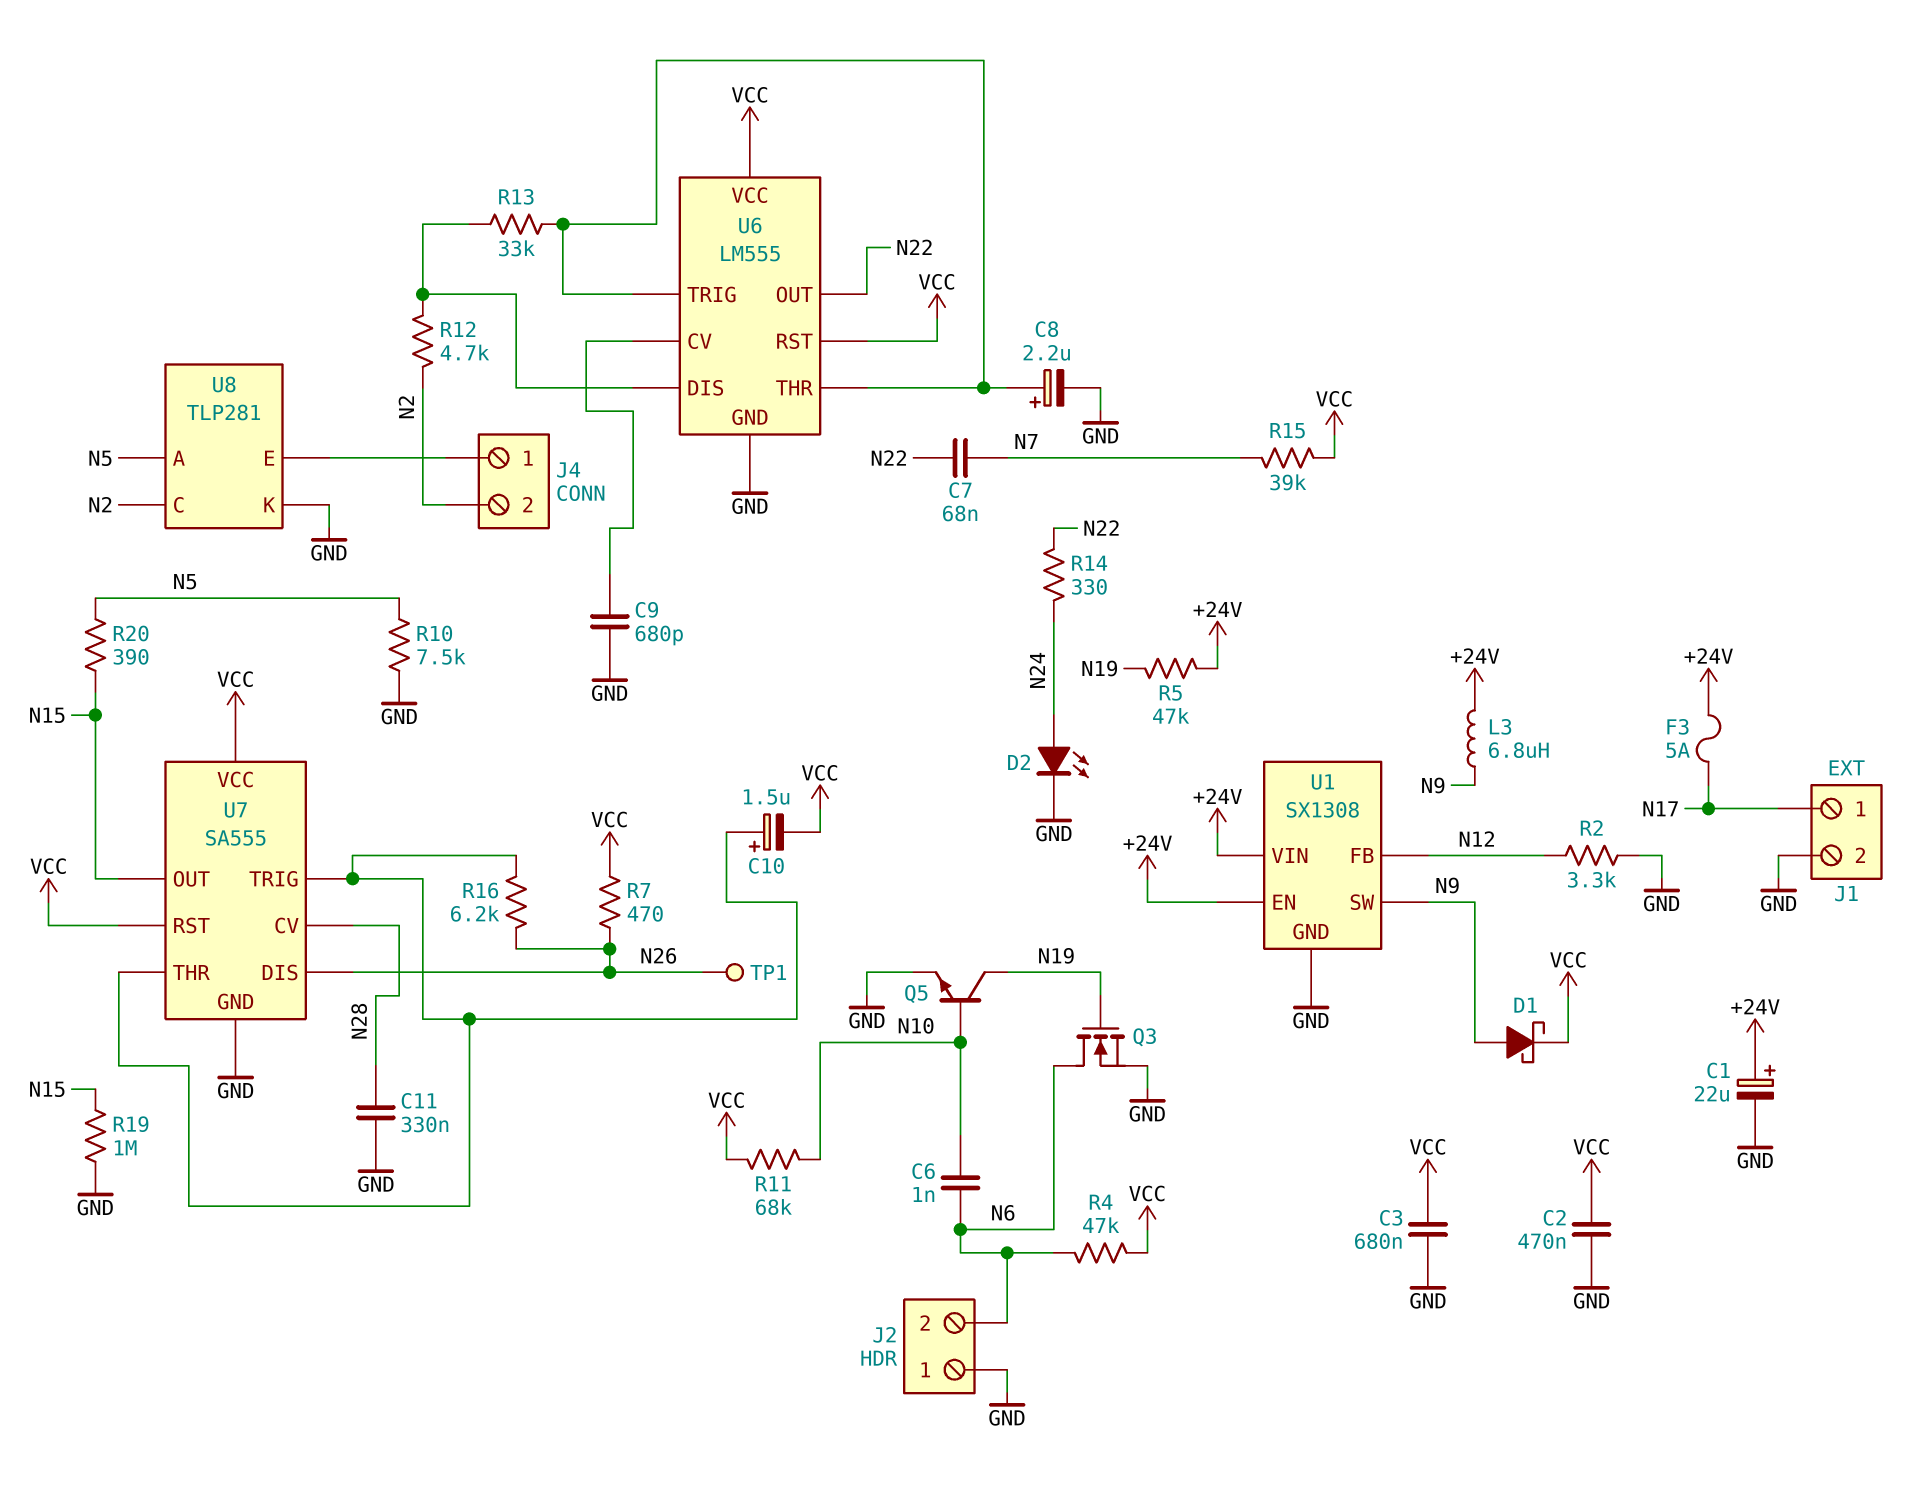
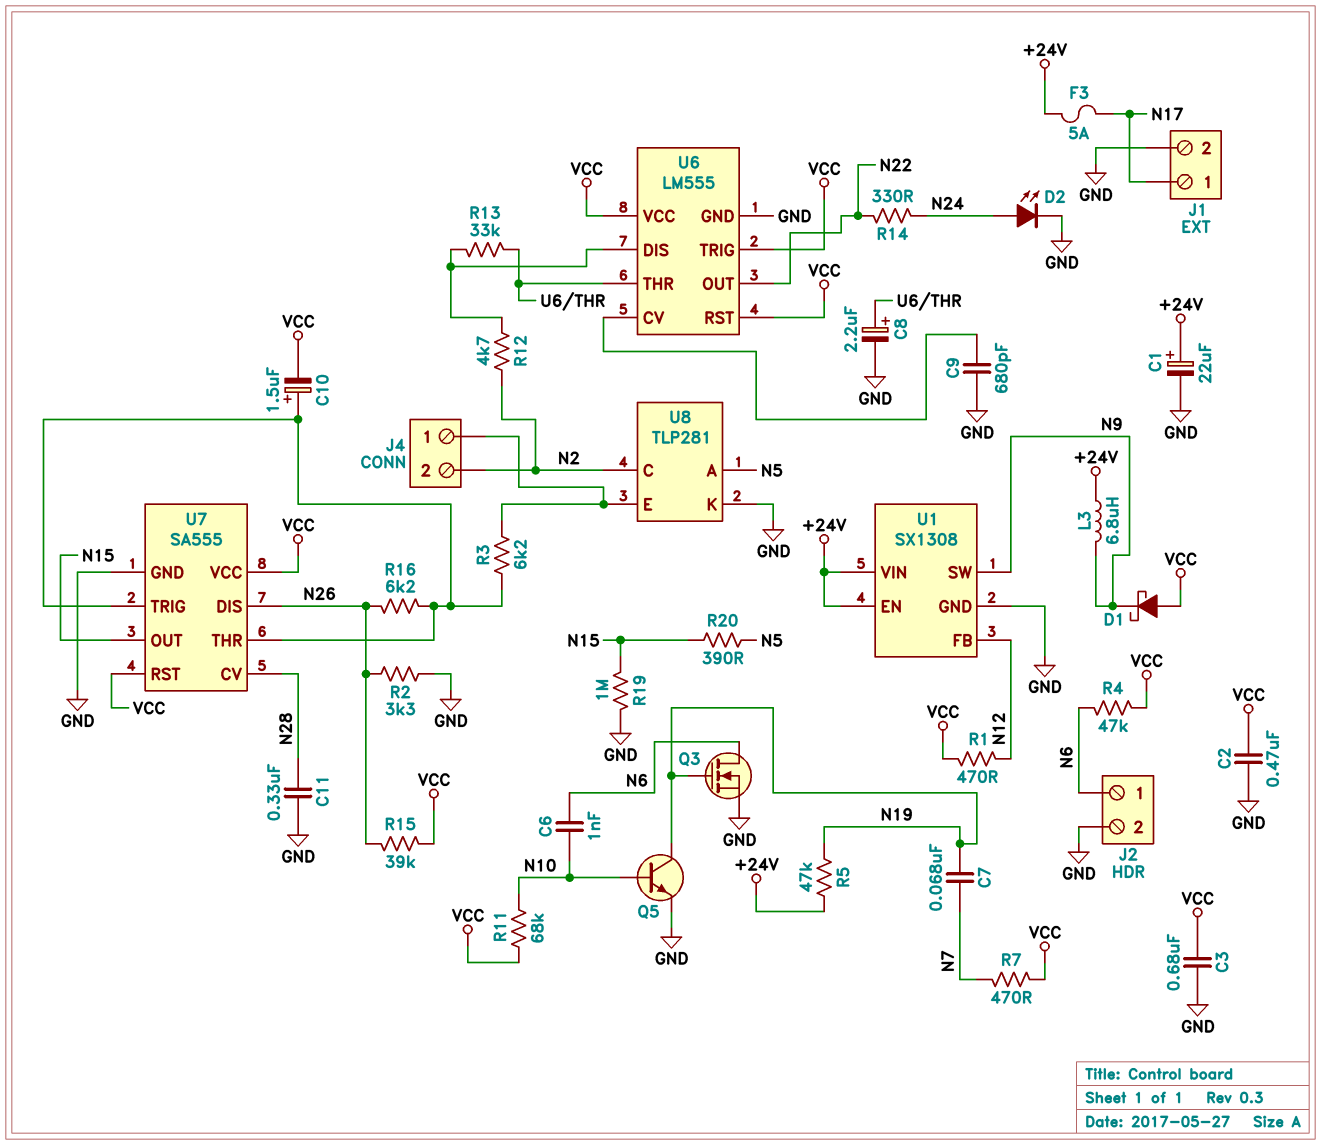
C7: 68nF (N7, N22) -> 68nF (N7, N19)
D1: schottky (A N9, K VCC) -> schottky (A VCC, K N9)
J2 pin 1: GND -> N6
J2 pin 2: N6 -> GND
R1: none -> 470 (N12, VCC)
R2: 3.3k (GND, N12) -> 3.3k (GND, N26)
R3: none -> 6.2k (J4/1, U7/THR)
R7: 470 (N26, VCC) -> 470 (N7, VCC)
R10: 7.5k (GND, N5) -> none
R15: 39k (N7, VCC) -> 39k (N26, VCC)
TP1: test point (N26) -> none
U6 pin TRIG: U6/THR -> VCC

